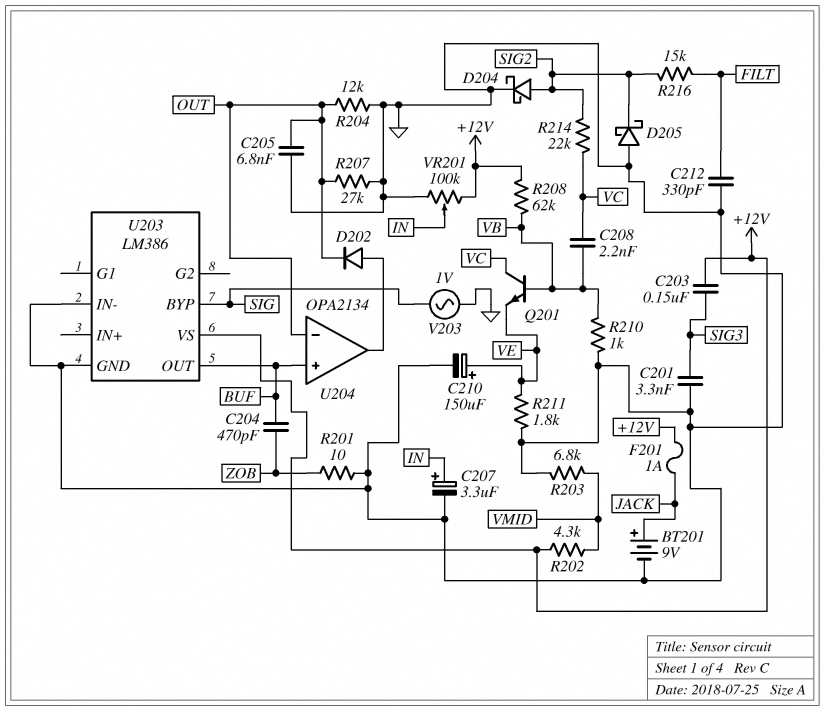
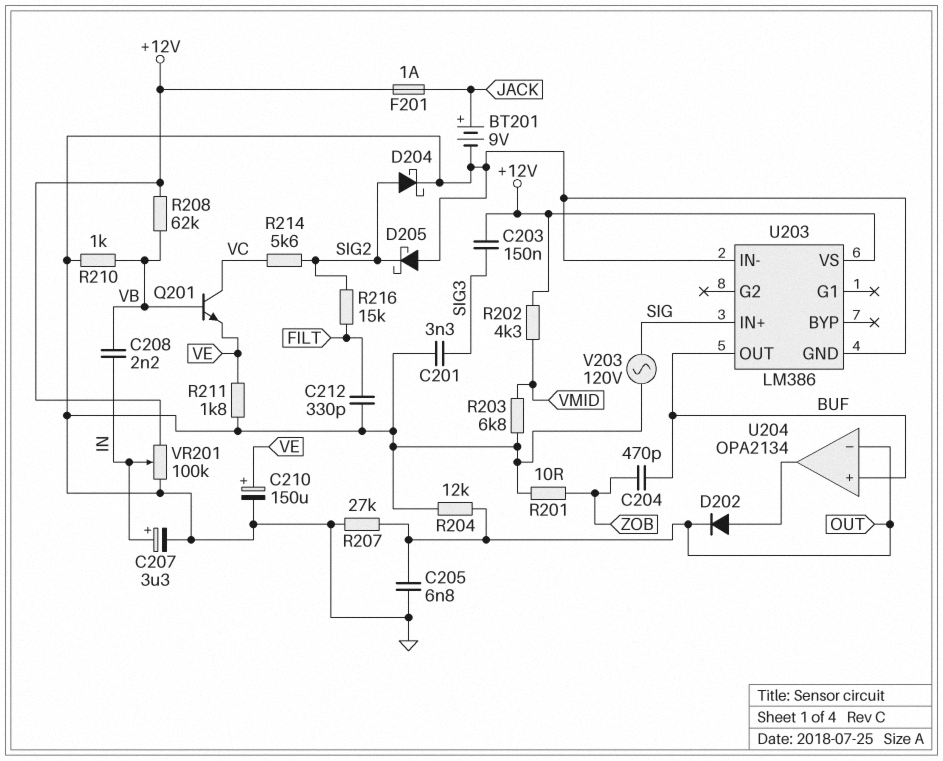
C208: 2.2nF (VB, VC) -> 2.2nF (IN, VB)
R214: 22k (SIG2, VC) -> 5.6k (SIG2, VC)
U203 pin BYP: SIG -> none
U203 pin IN+: none -> SIG
V203: AC 1V (GND, SIG) -> AC 120V (GND, SIG)

